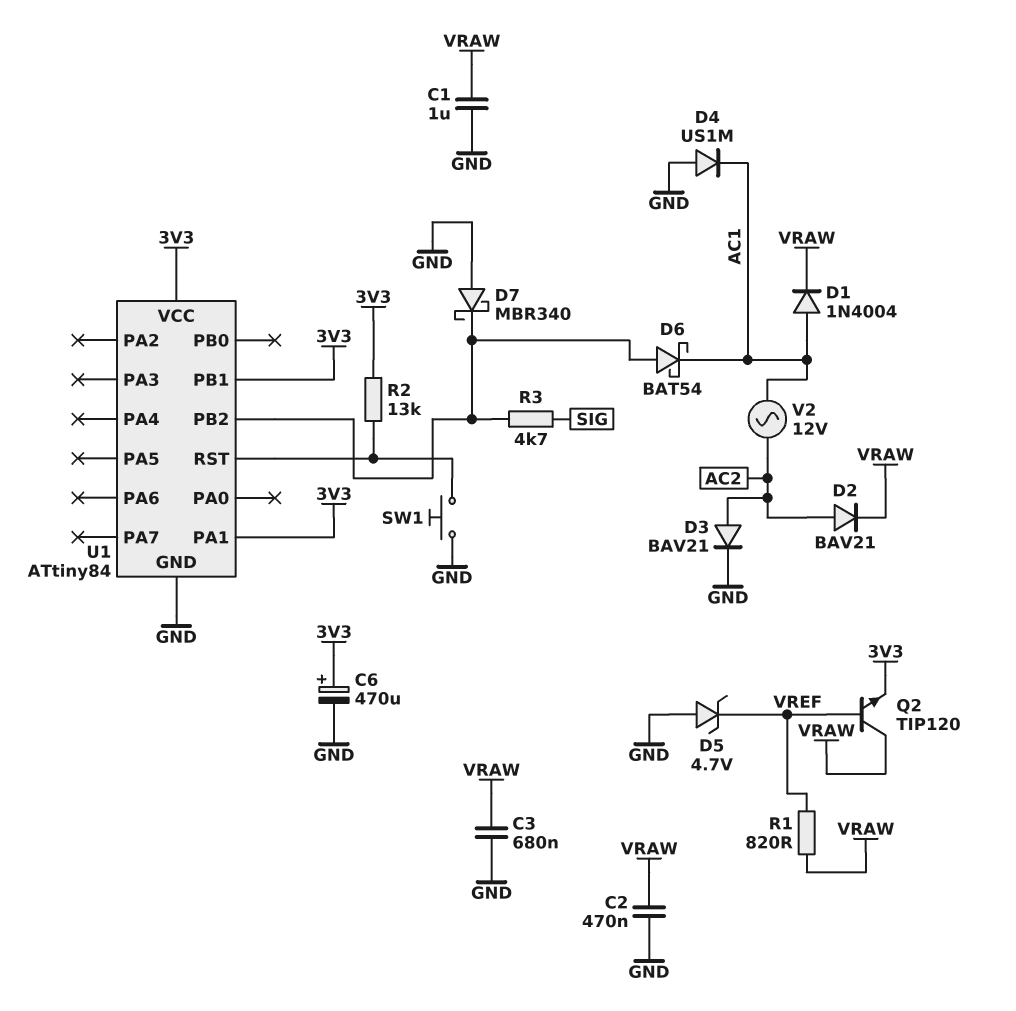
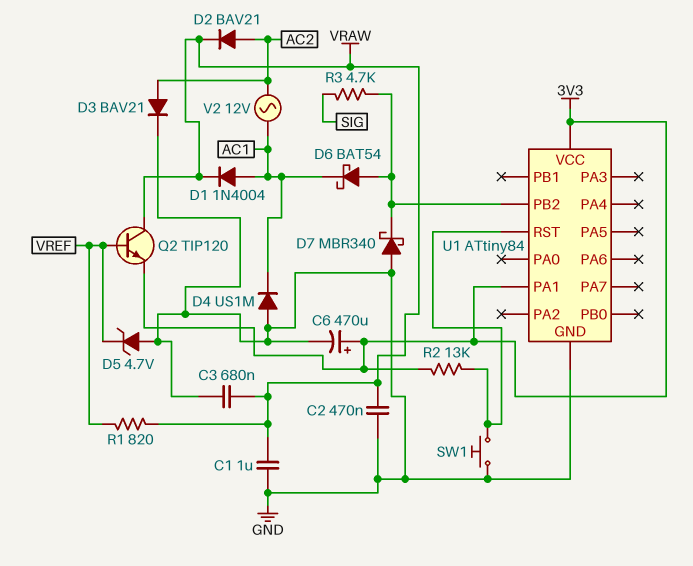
U1 pin PB1: 3V3 -> none

